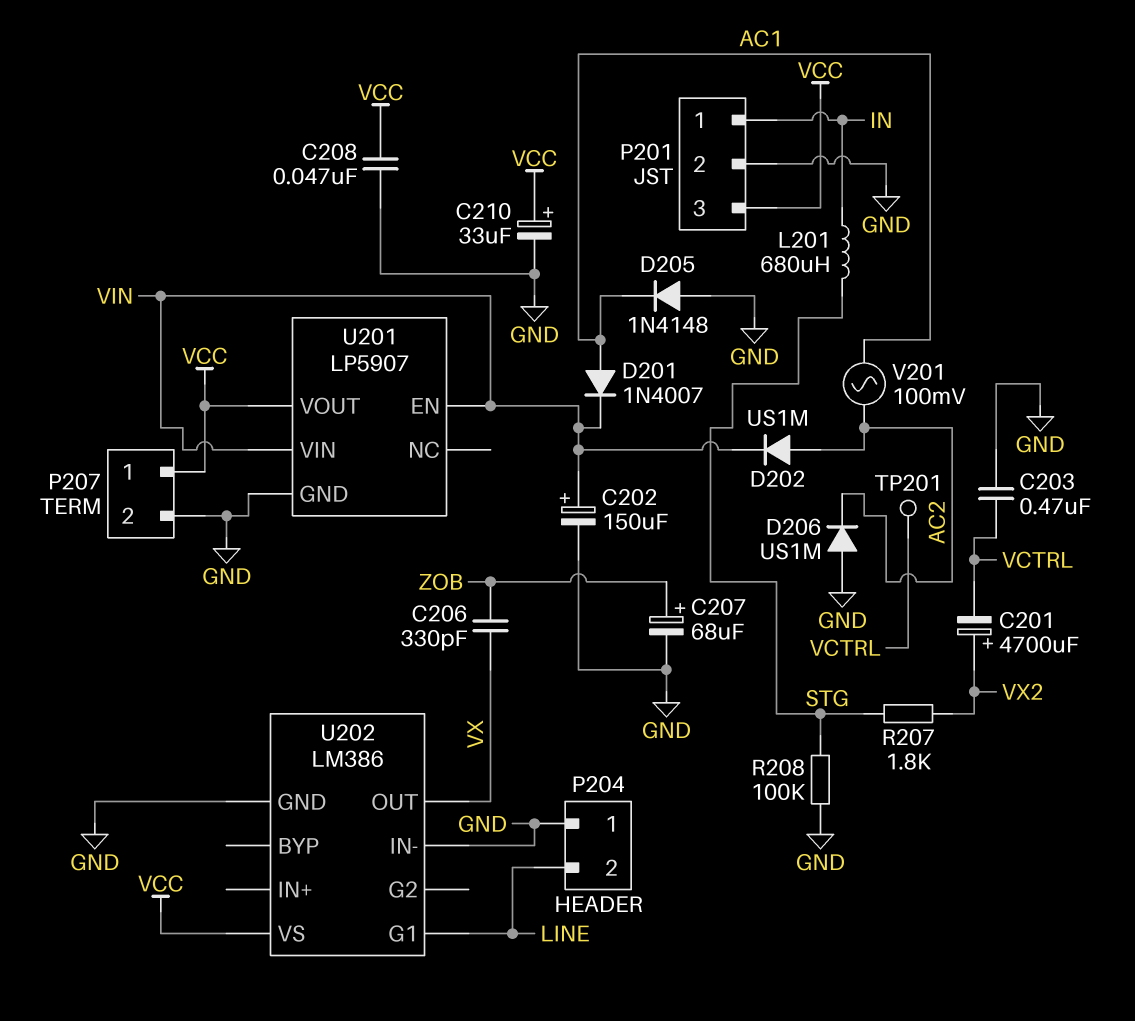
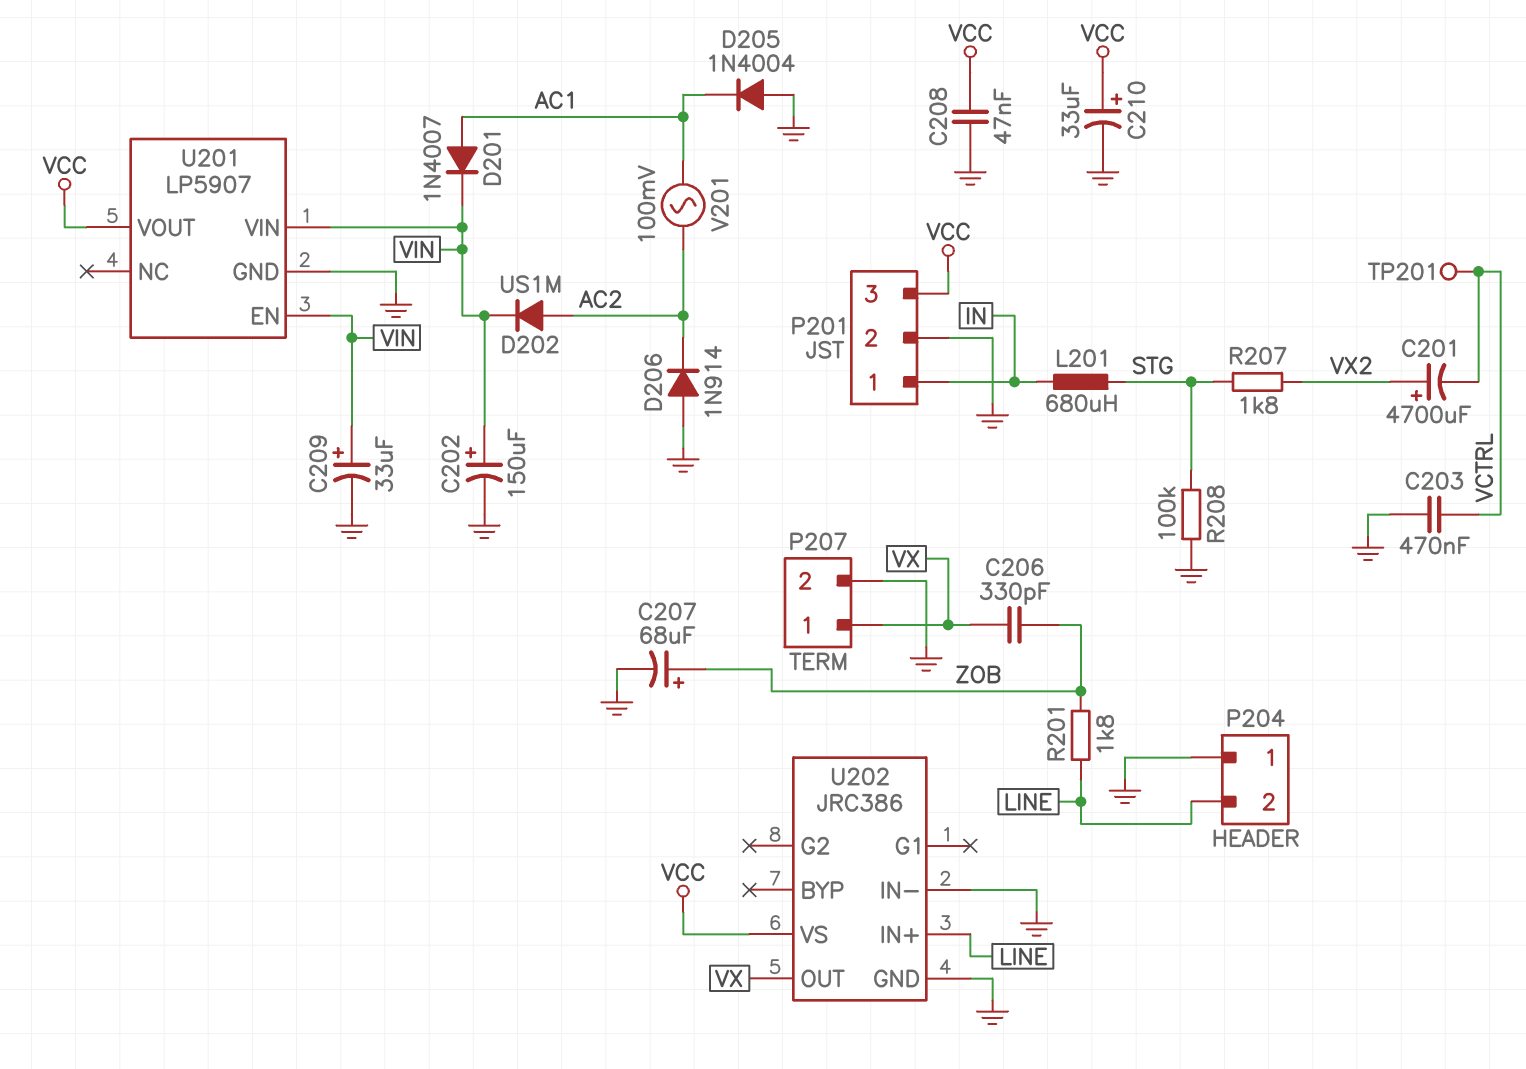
C209: none -> 33uF (plus VIN, minus GND)
D205: diode 1N4148 (A GND, K AC1) -> diode 1N4004 (A GND, K AC1)
D206: diode US1M (A GND, K AC2) -> diode 1N914 (A GND, K AC2)
P207 pin 1: VCC -> VX
R201: none -> 1.8k (LINE, ZOB)
U202: LM386 -> JRC386
U202 pin G1: LINE -> none
U202 pin IN+: none -> LINE

